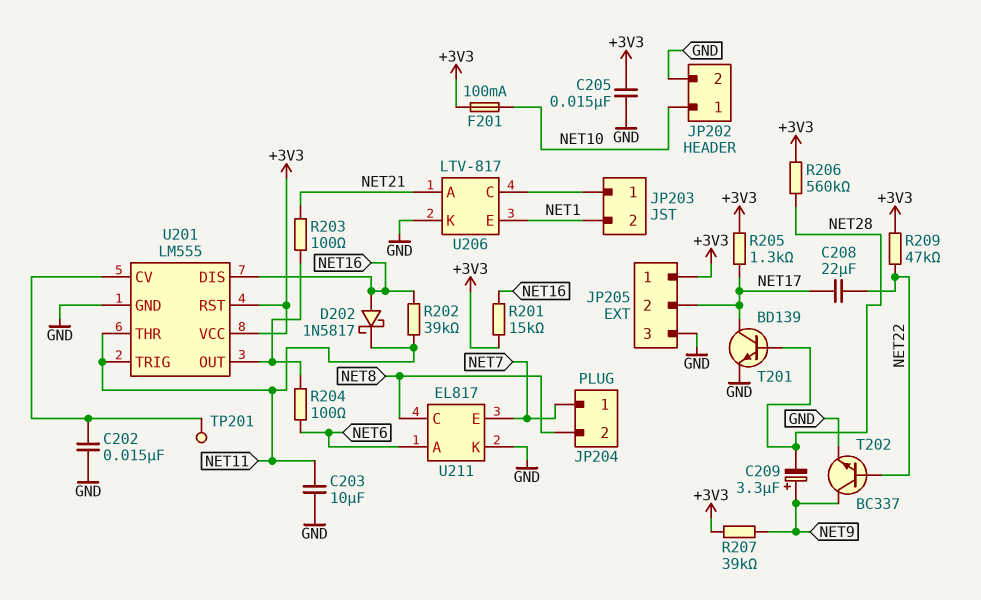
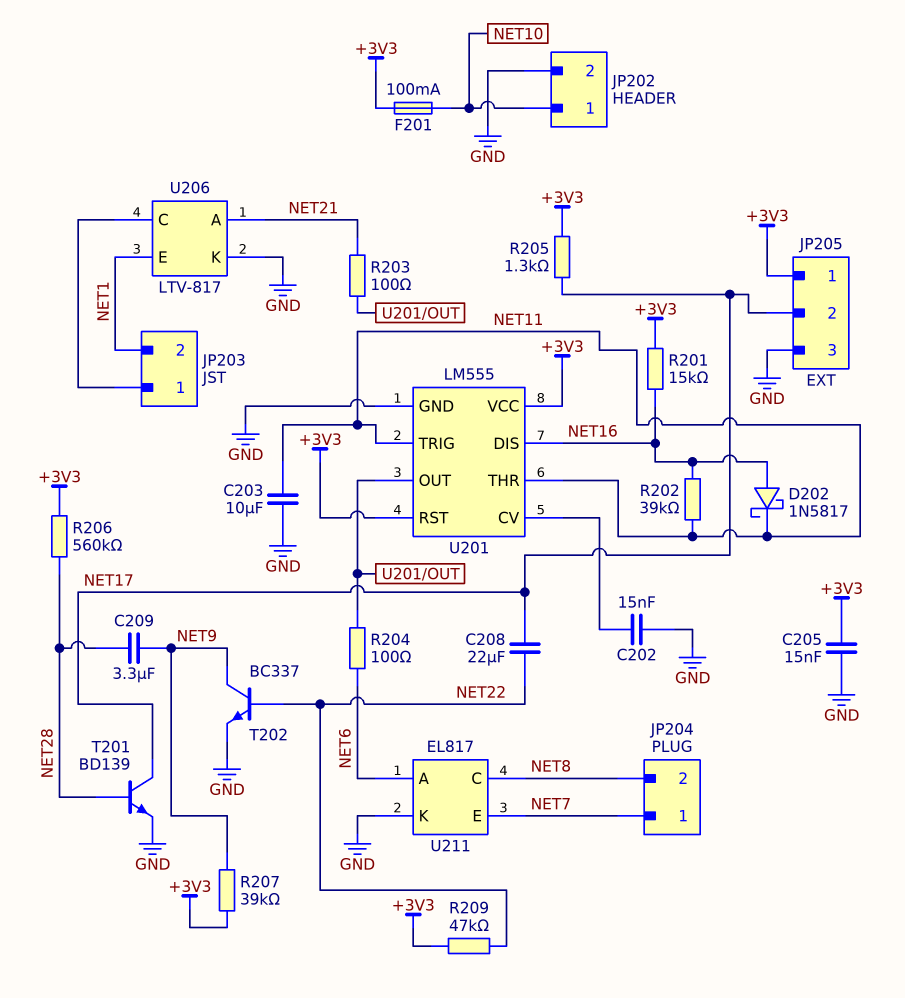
C209: 3.3uF (plus NET9, minus NET28) -> 3.3uF (NET9, NET28)
TP201: test point (U201/CV) -> none

